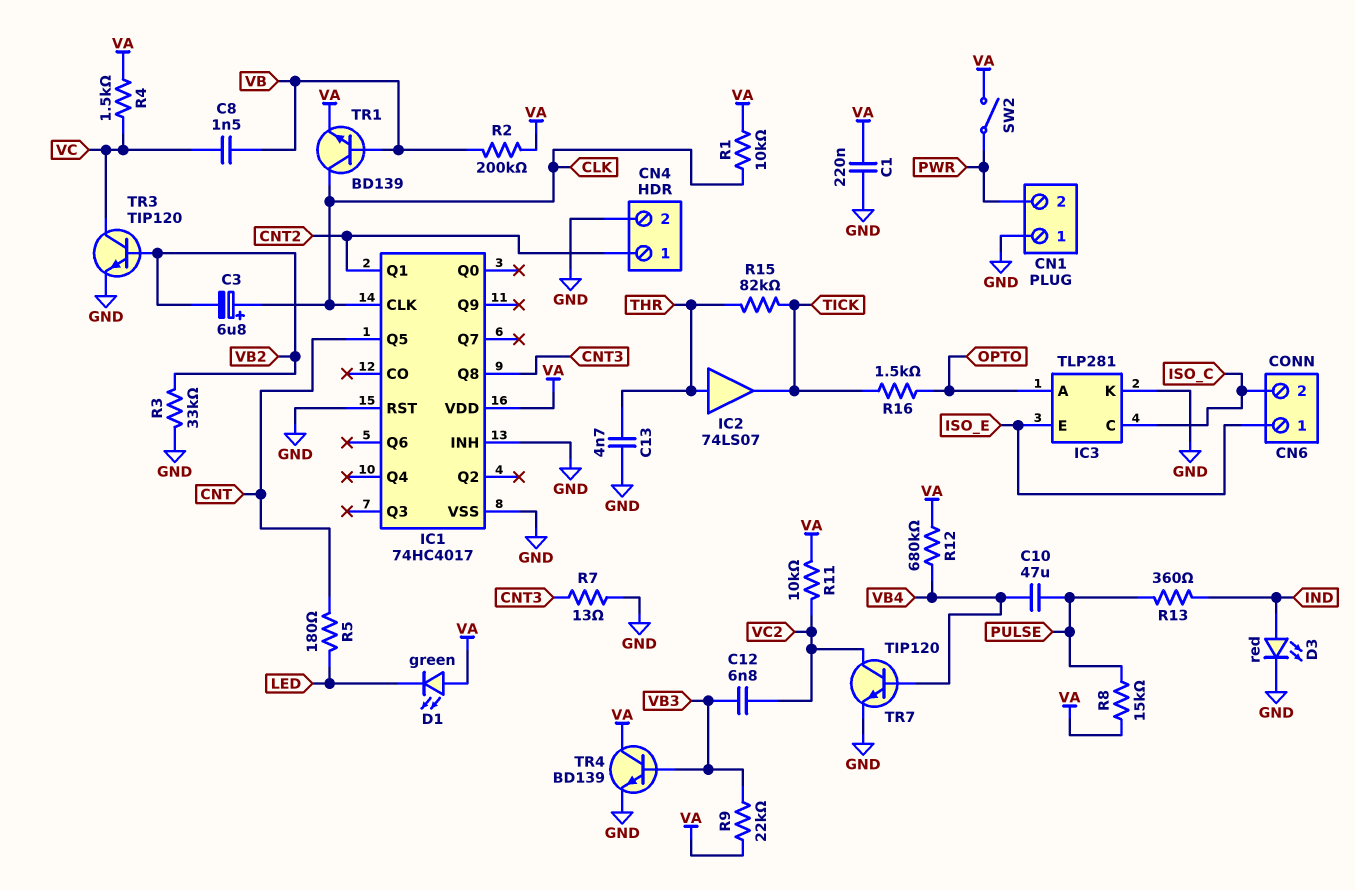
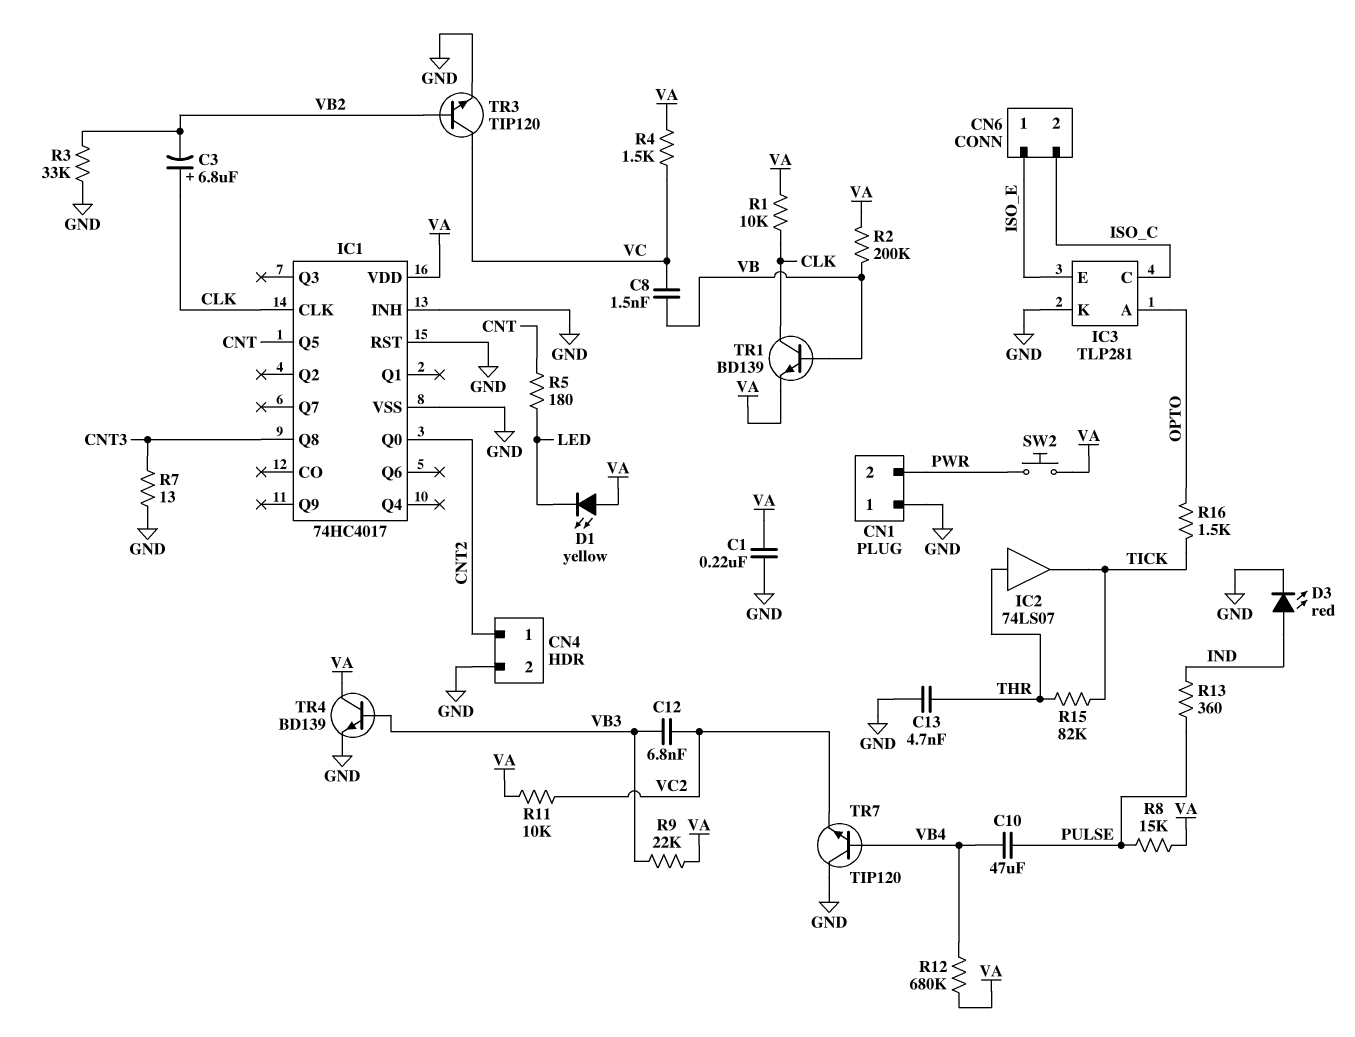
D1: LED green (A VA, K LED) -> LED yellow (A VA, K LED)
IC1 pin Q0: none -> CNT2
IC1 pin Q1: CNT2 -> none
SW2: switch (PWR, VA) -> button (PWR, VA)
TR7: NPN TIP120 (B VB4, C VC2, E GND) -> NPN TIP120 (B VB4, C GND, E VC2)

